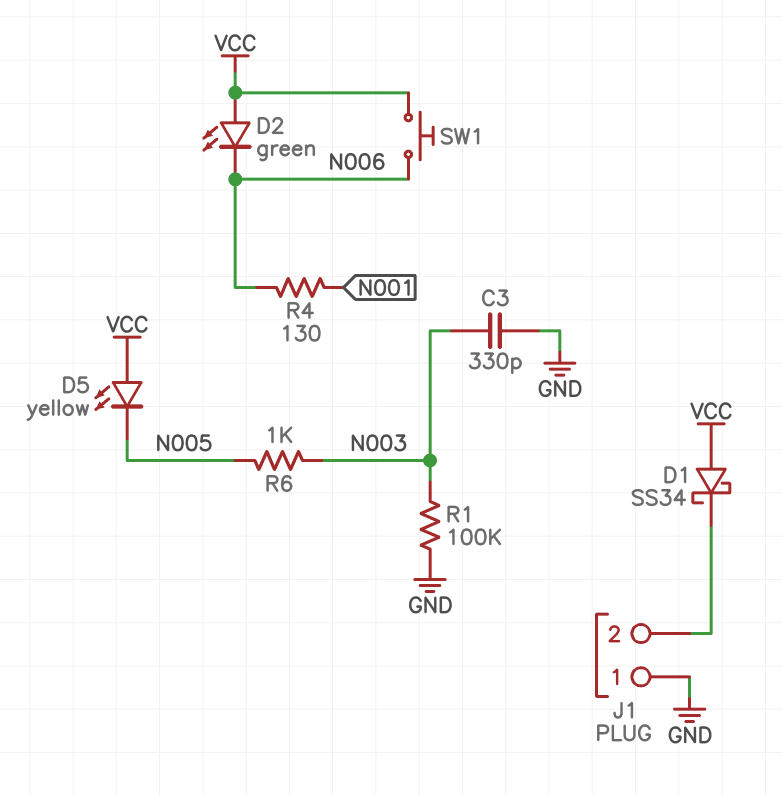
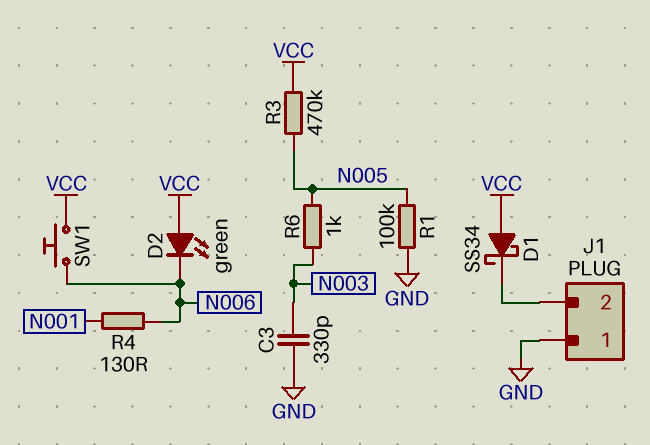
D5: LED yellow (A VCC, K N005) -> none
R1: 100k (GND, N003) -> 100k (GND, N005)
R3: none -> 470k (N005, VCC)

